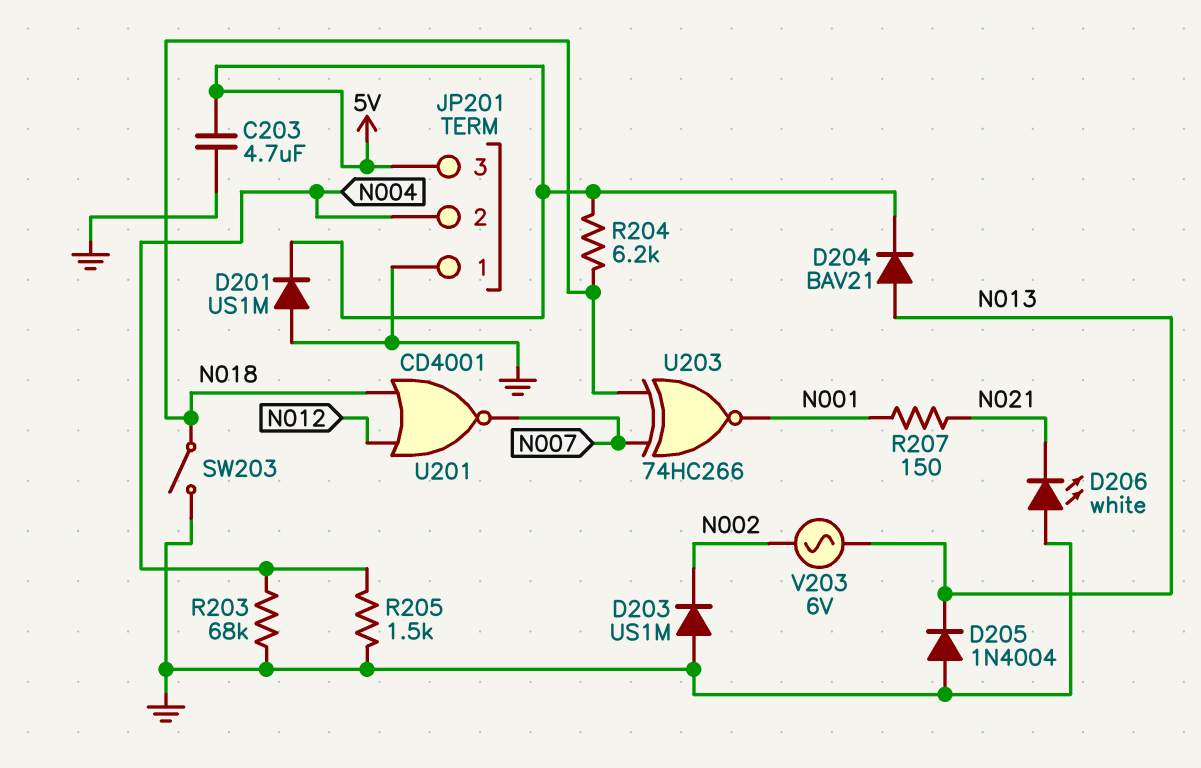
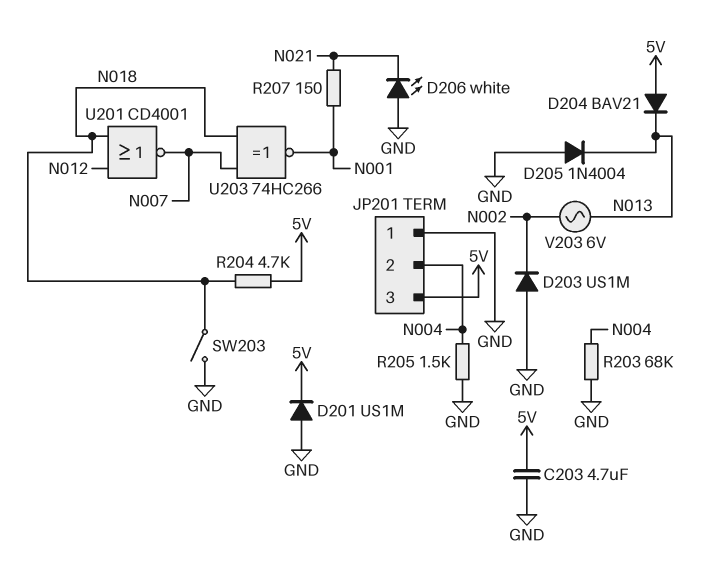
D204: diode BAV21 (A N013, K 5V) -> diode BAV21 (A 5V, K N013)
R204: 6.2k (5V, N018) -> 4.7k (5V, N018)

